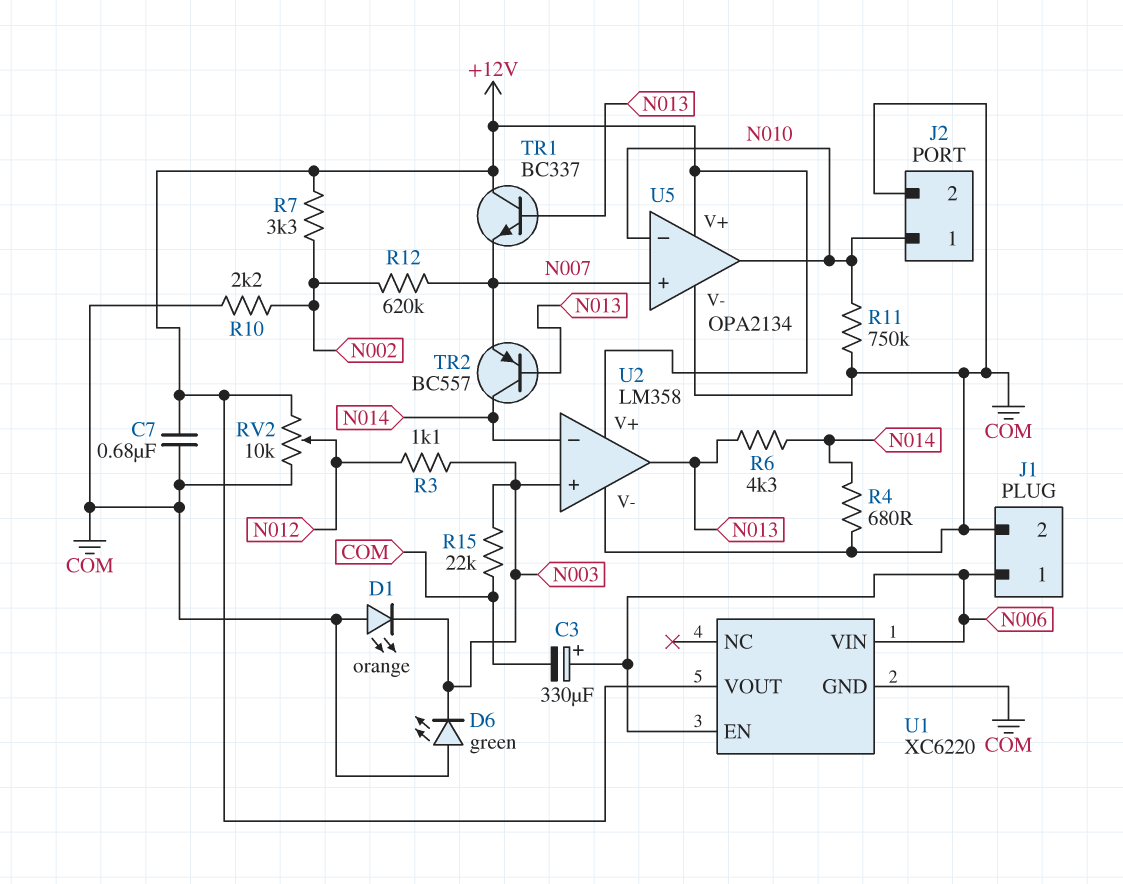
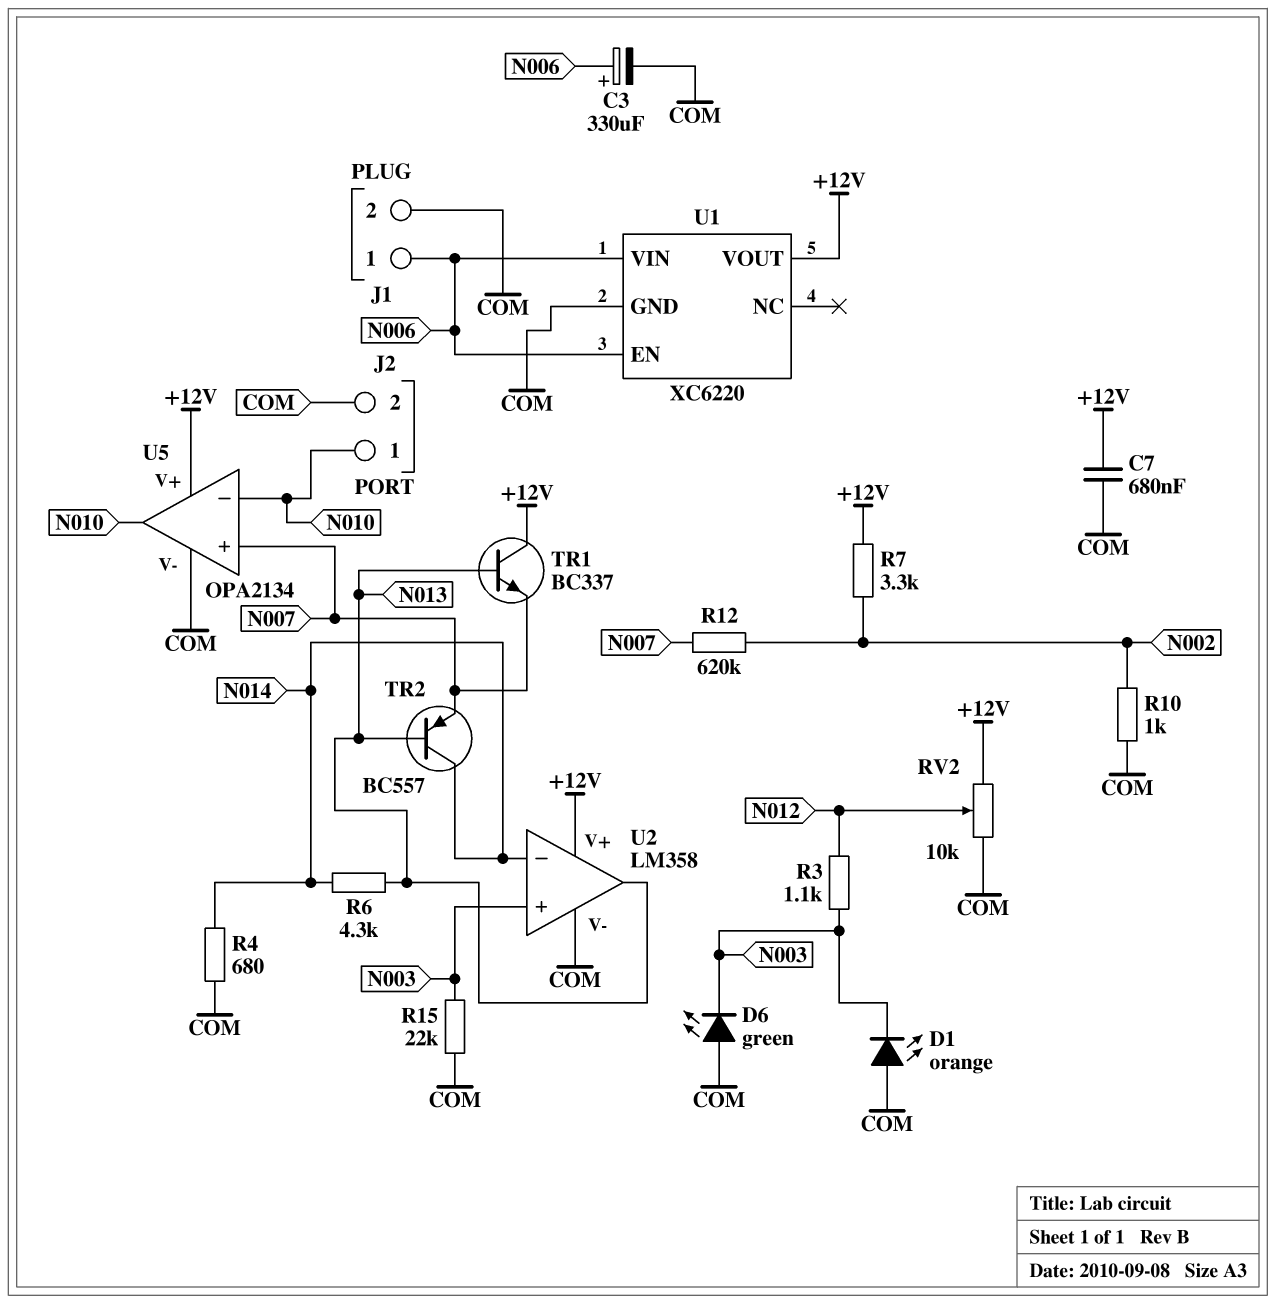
R10: 2.2k (COM, N002) -> 1k (COM, N002)
R11: 750k (COM, N010) -> none

